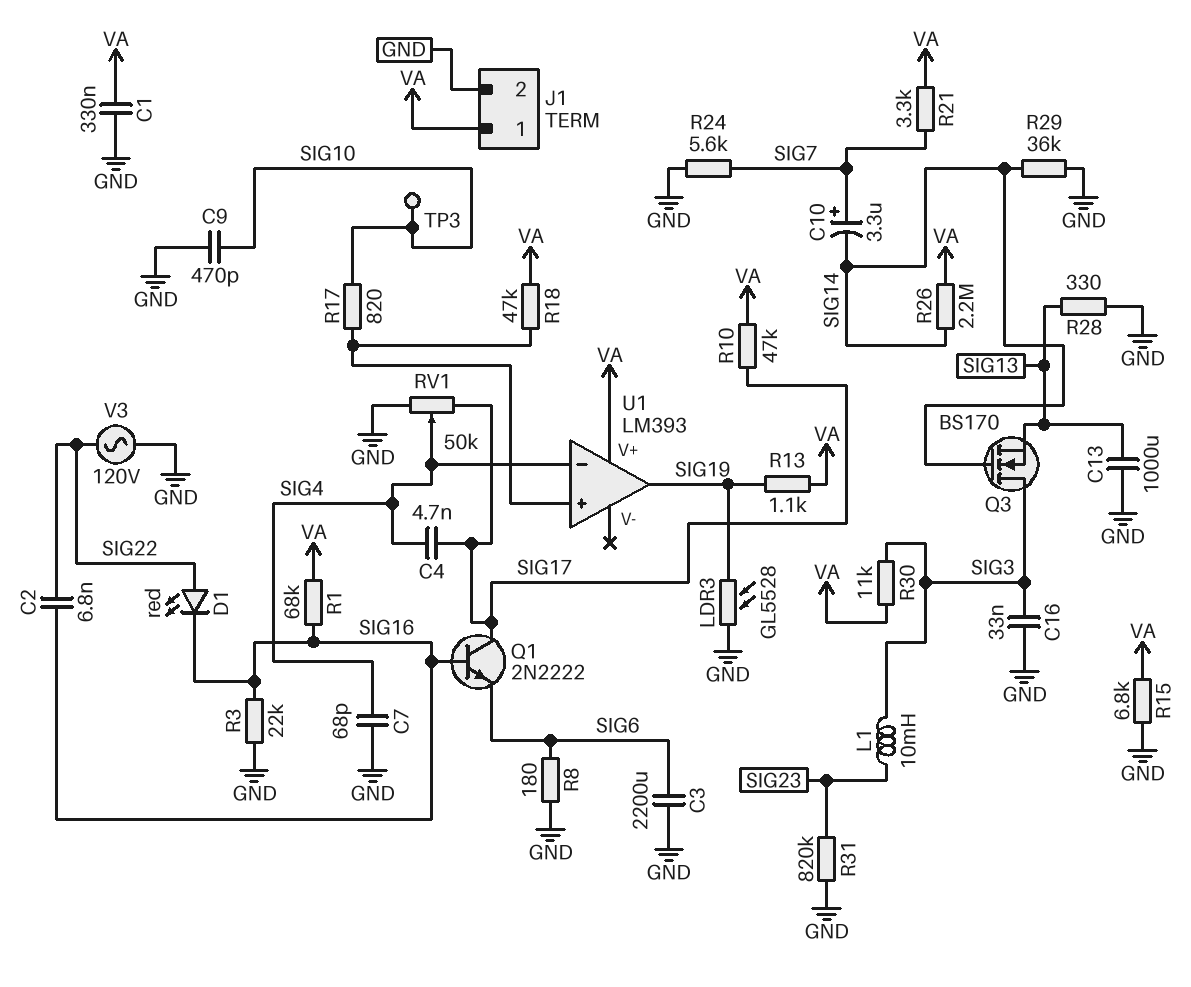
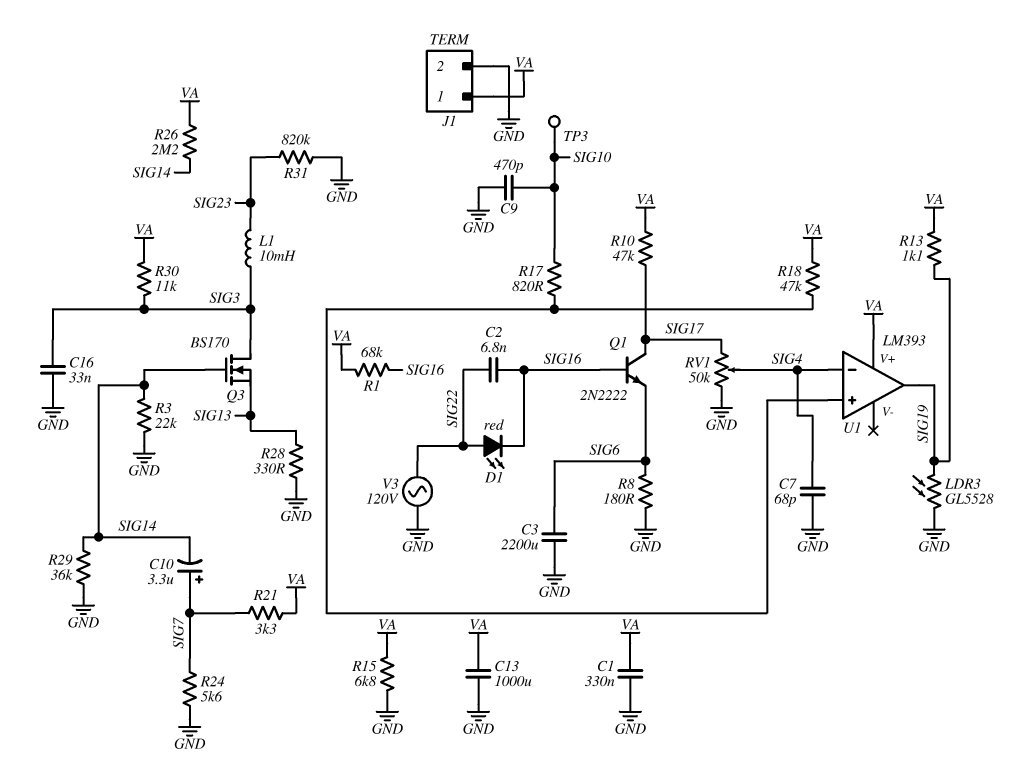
C4: 4.7nF (SIG4, SIG17) -> none
C13: 1000uF (GND, SIG13) -> 1000uF (GND, VA)
R3: 22k (GND, SIG16) -> 22k (GND, SIG14)

